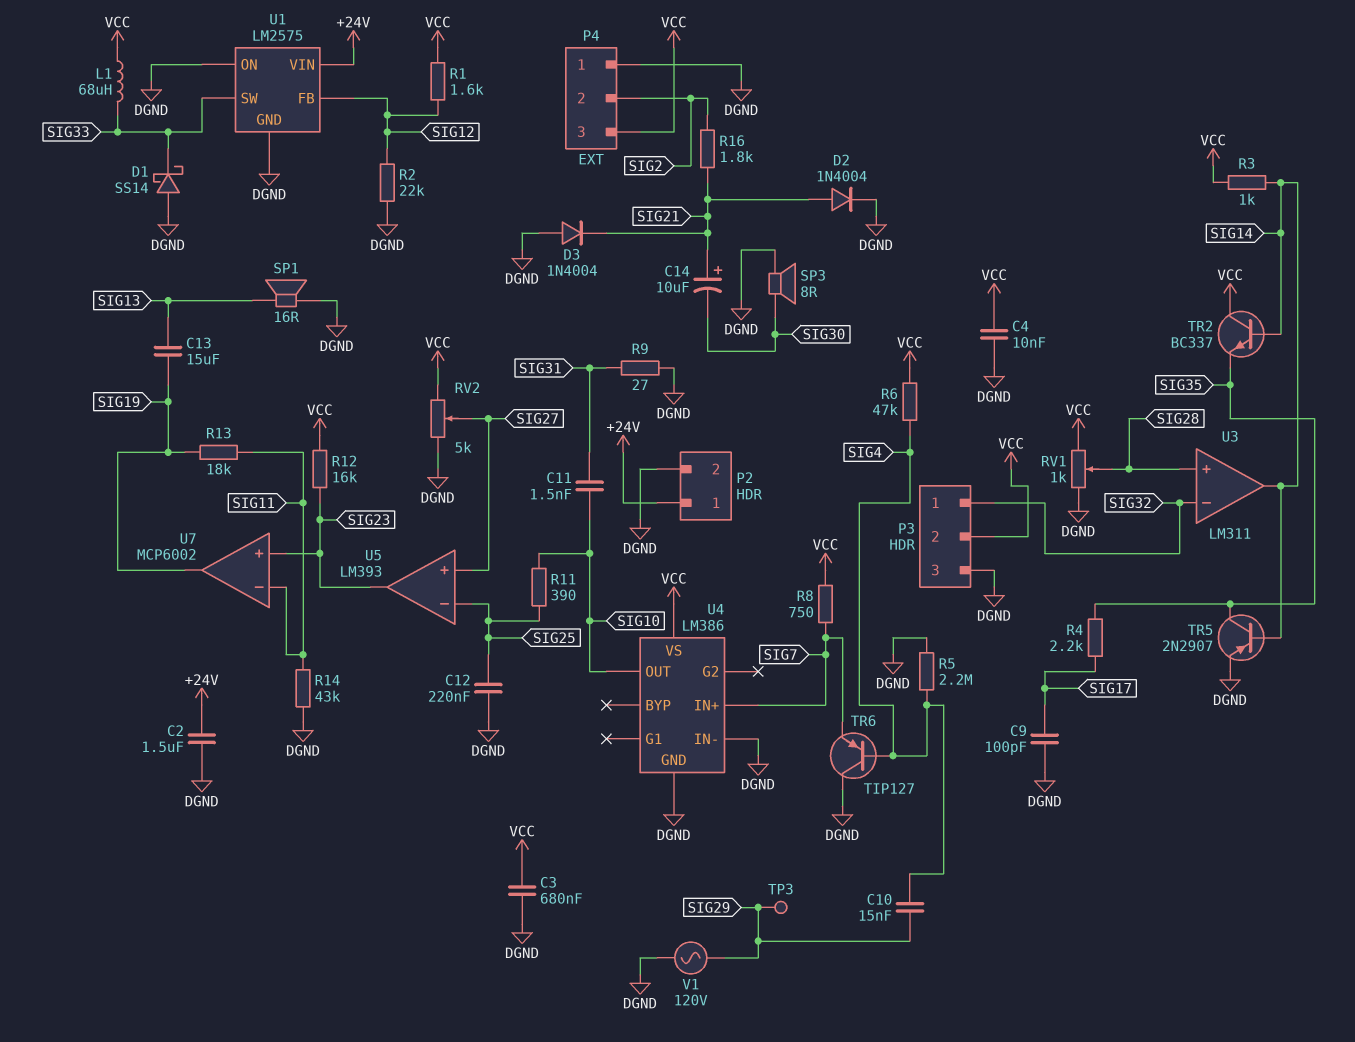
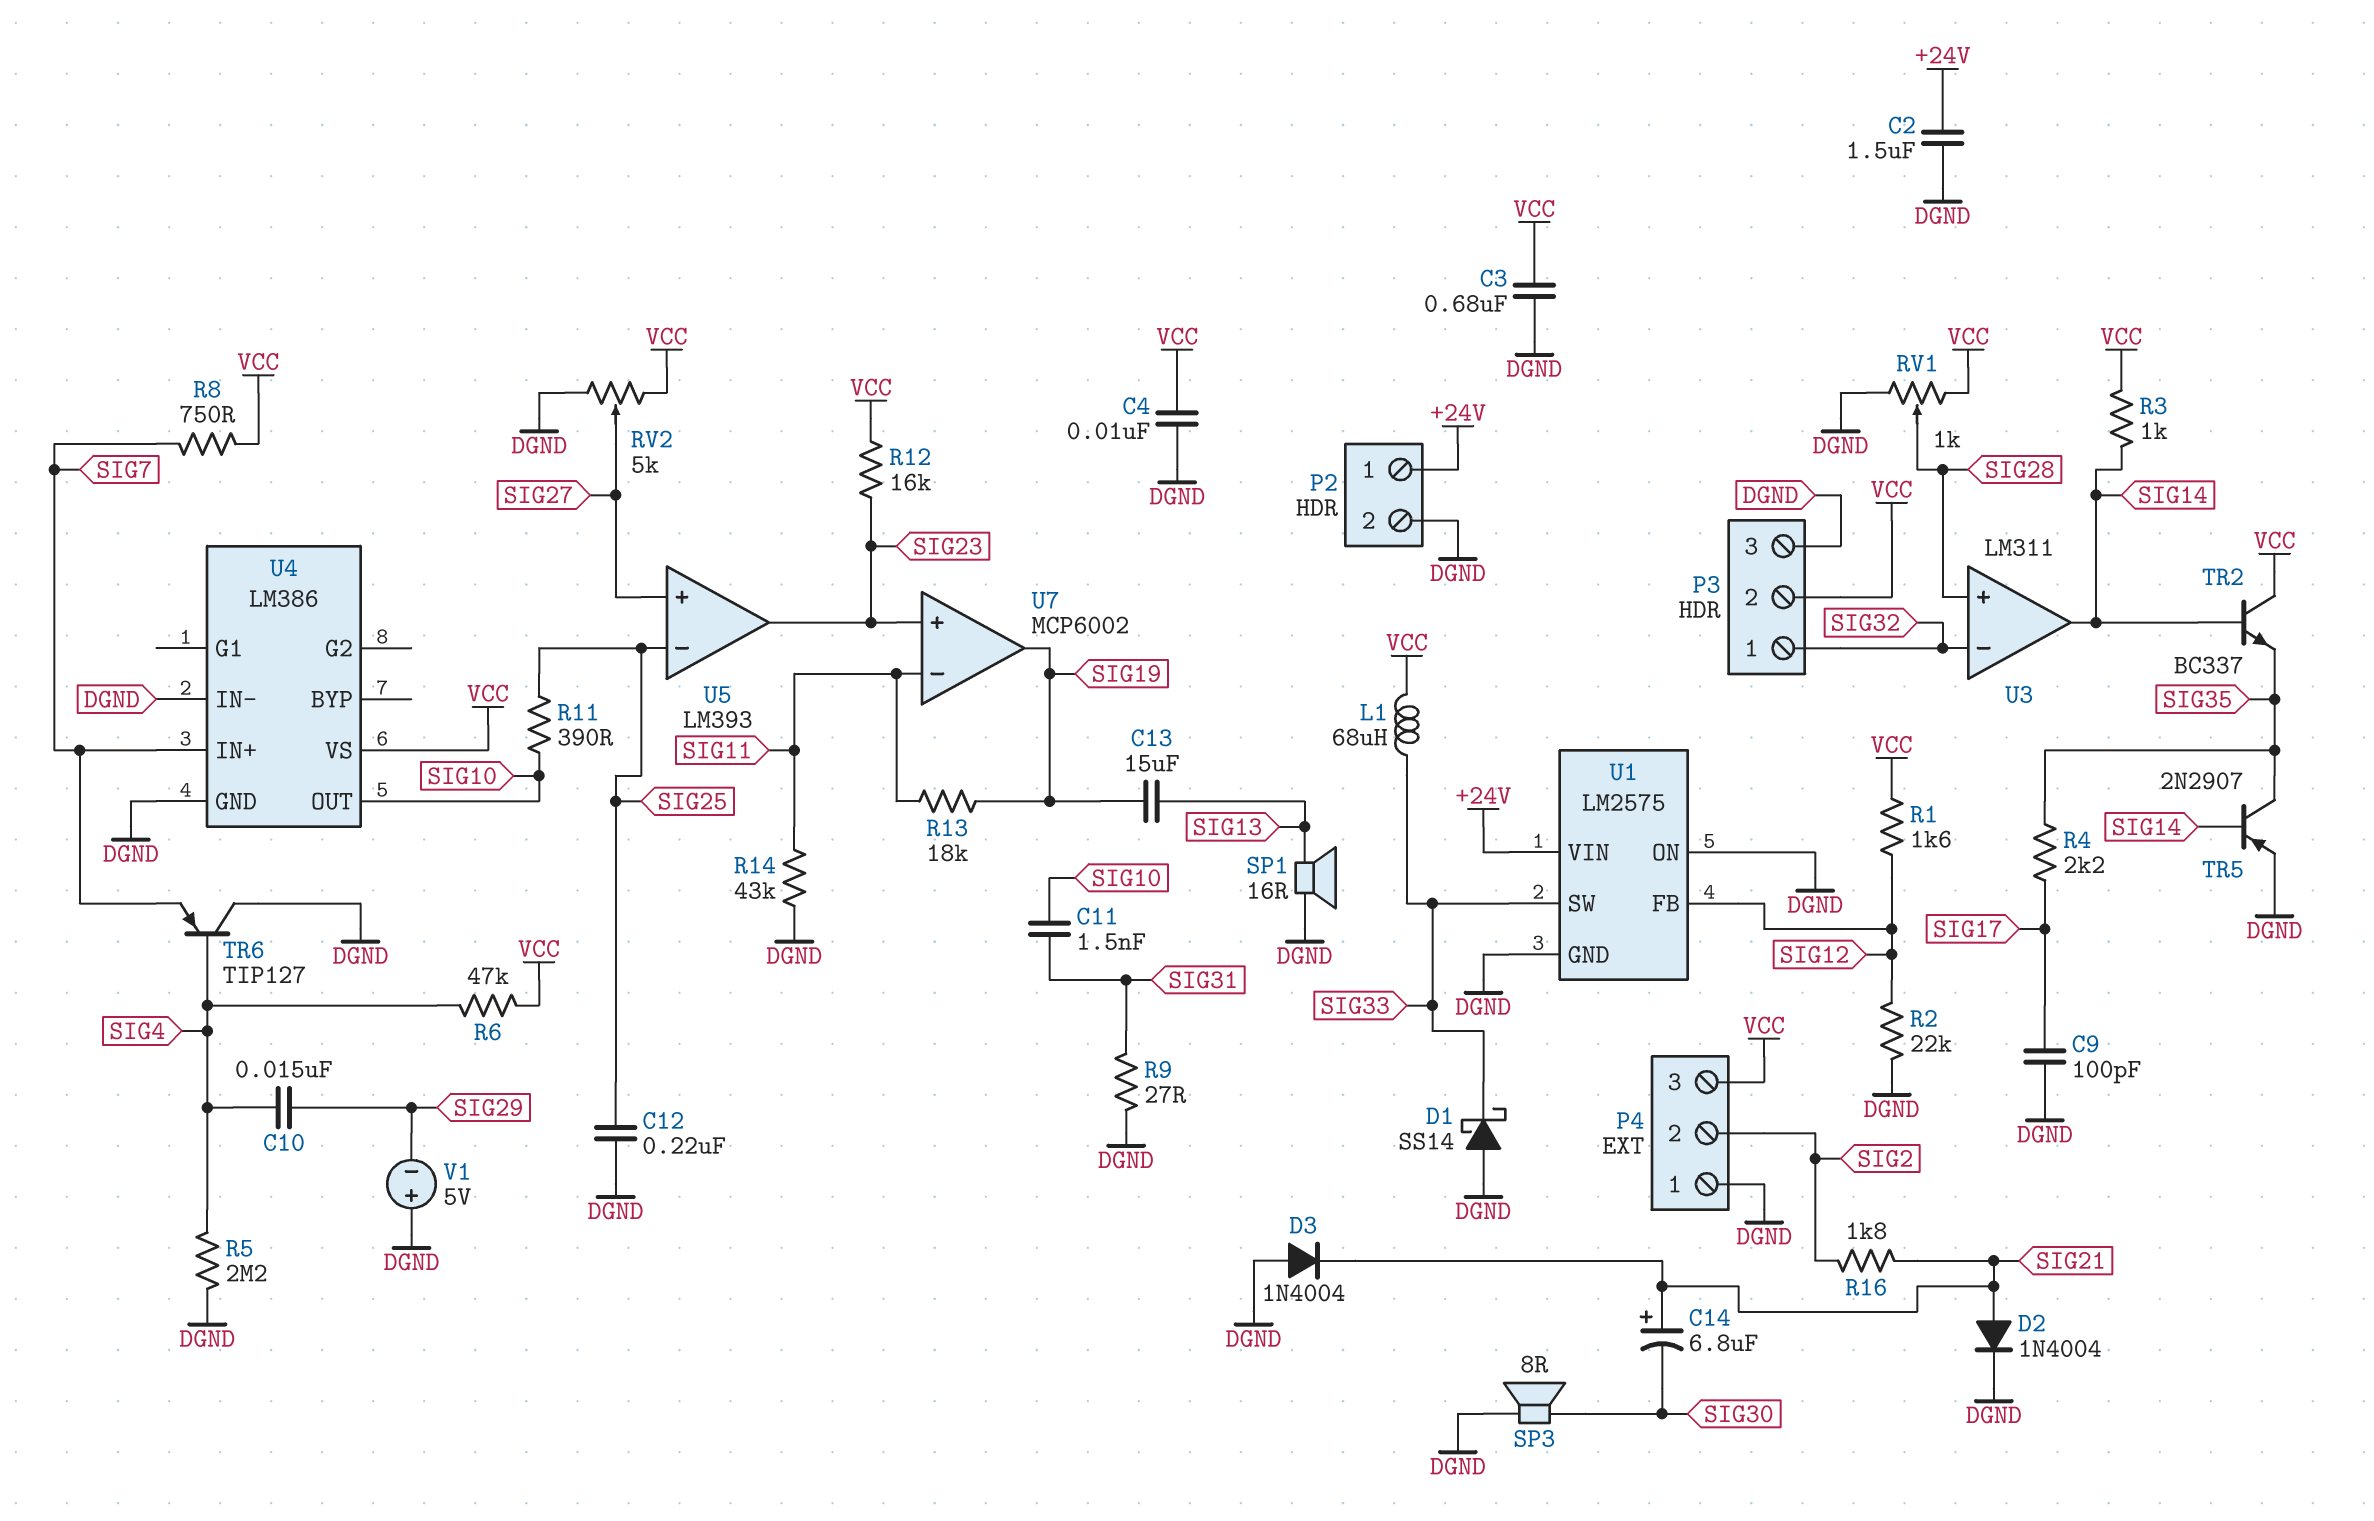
C14: 10uF (plus SIG21, minus SIG30) -> 6.8uF (plus SIG21, minus SIG30)
TP3: test point (SIG29) -> none
V1: AC 120V (DGND, SIG29) -> 5V (plus DGND, minus SIG29)

